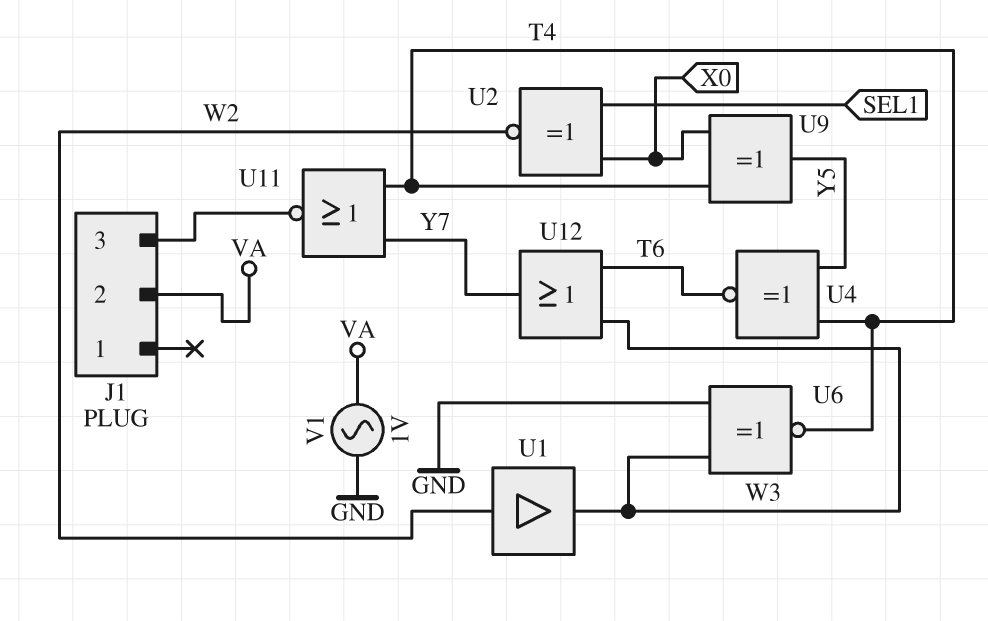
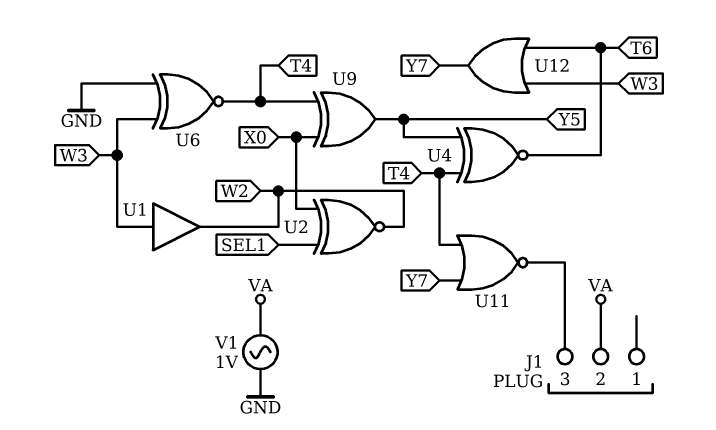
U1: buffer (in W2, out W3) -> buffer (in W3, out W2)

